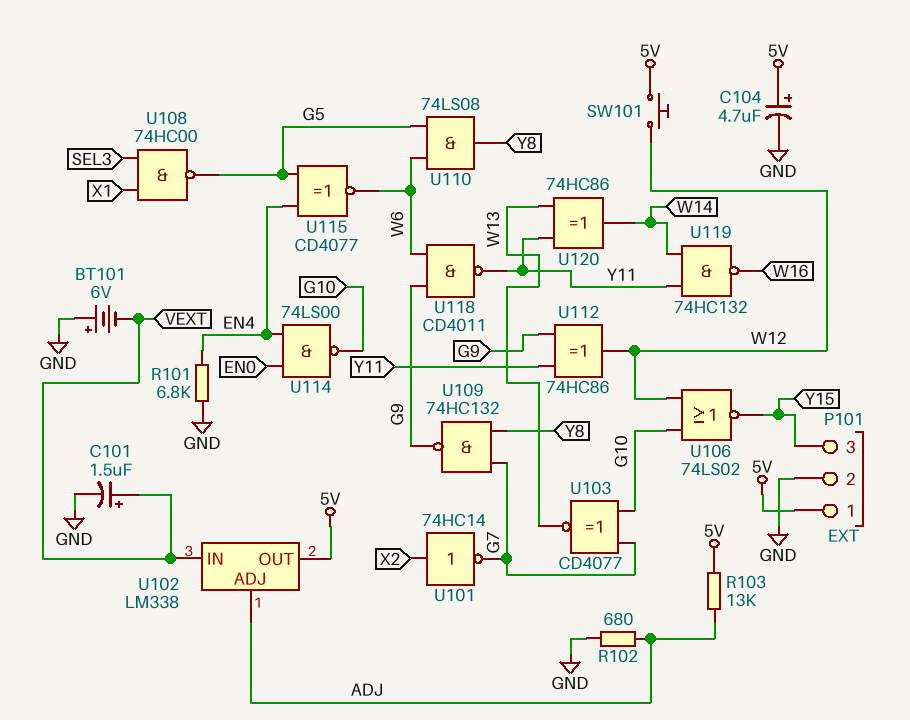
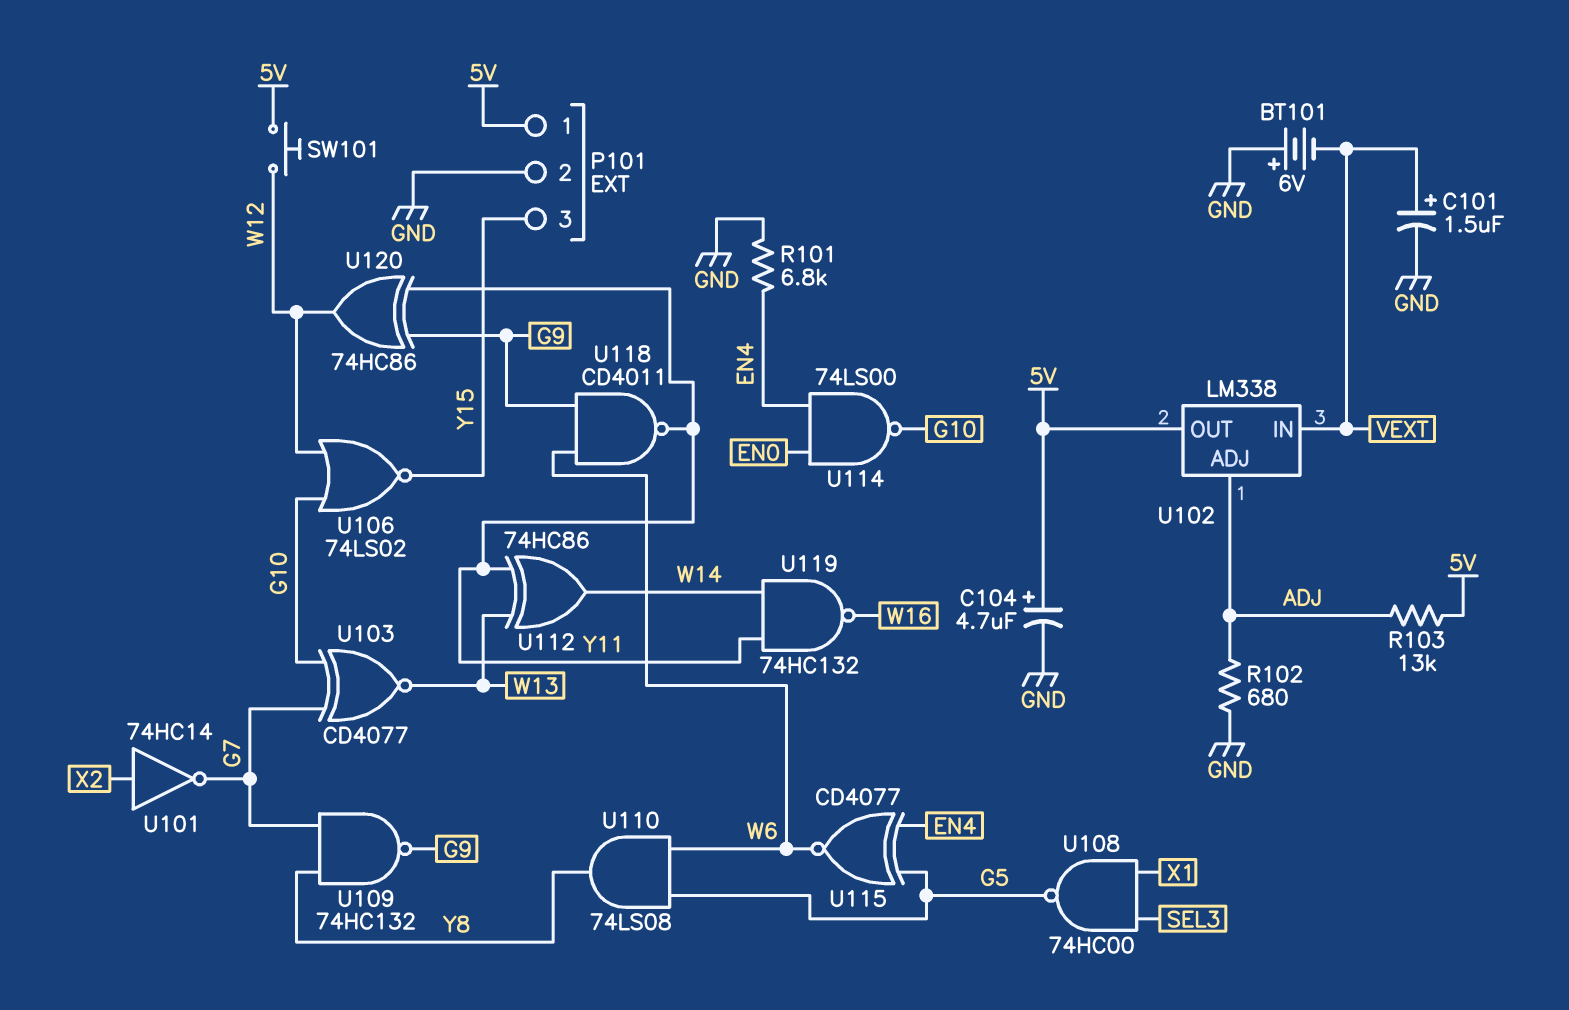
U112: XOR 74HC86 (in G9, in Y11, out W12) -> XOR 74HC86 (in W13, in Y11, out W14)
U120: XOR 74HC86 (in W13, in Y11, out W14) -> XOR 74HC86 (in G9, in Y11, out W12)

